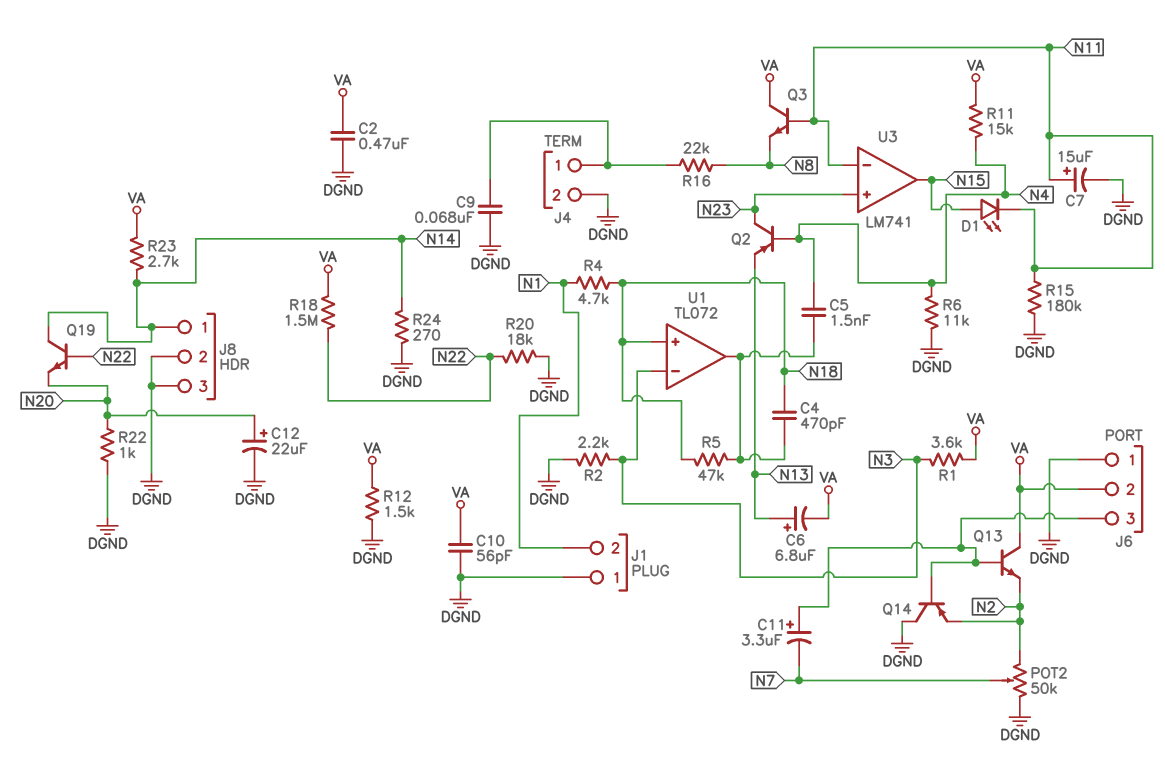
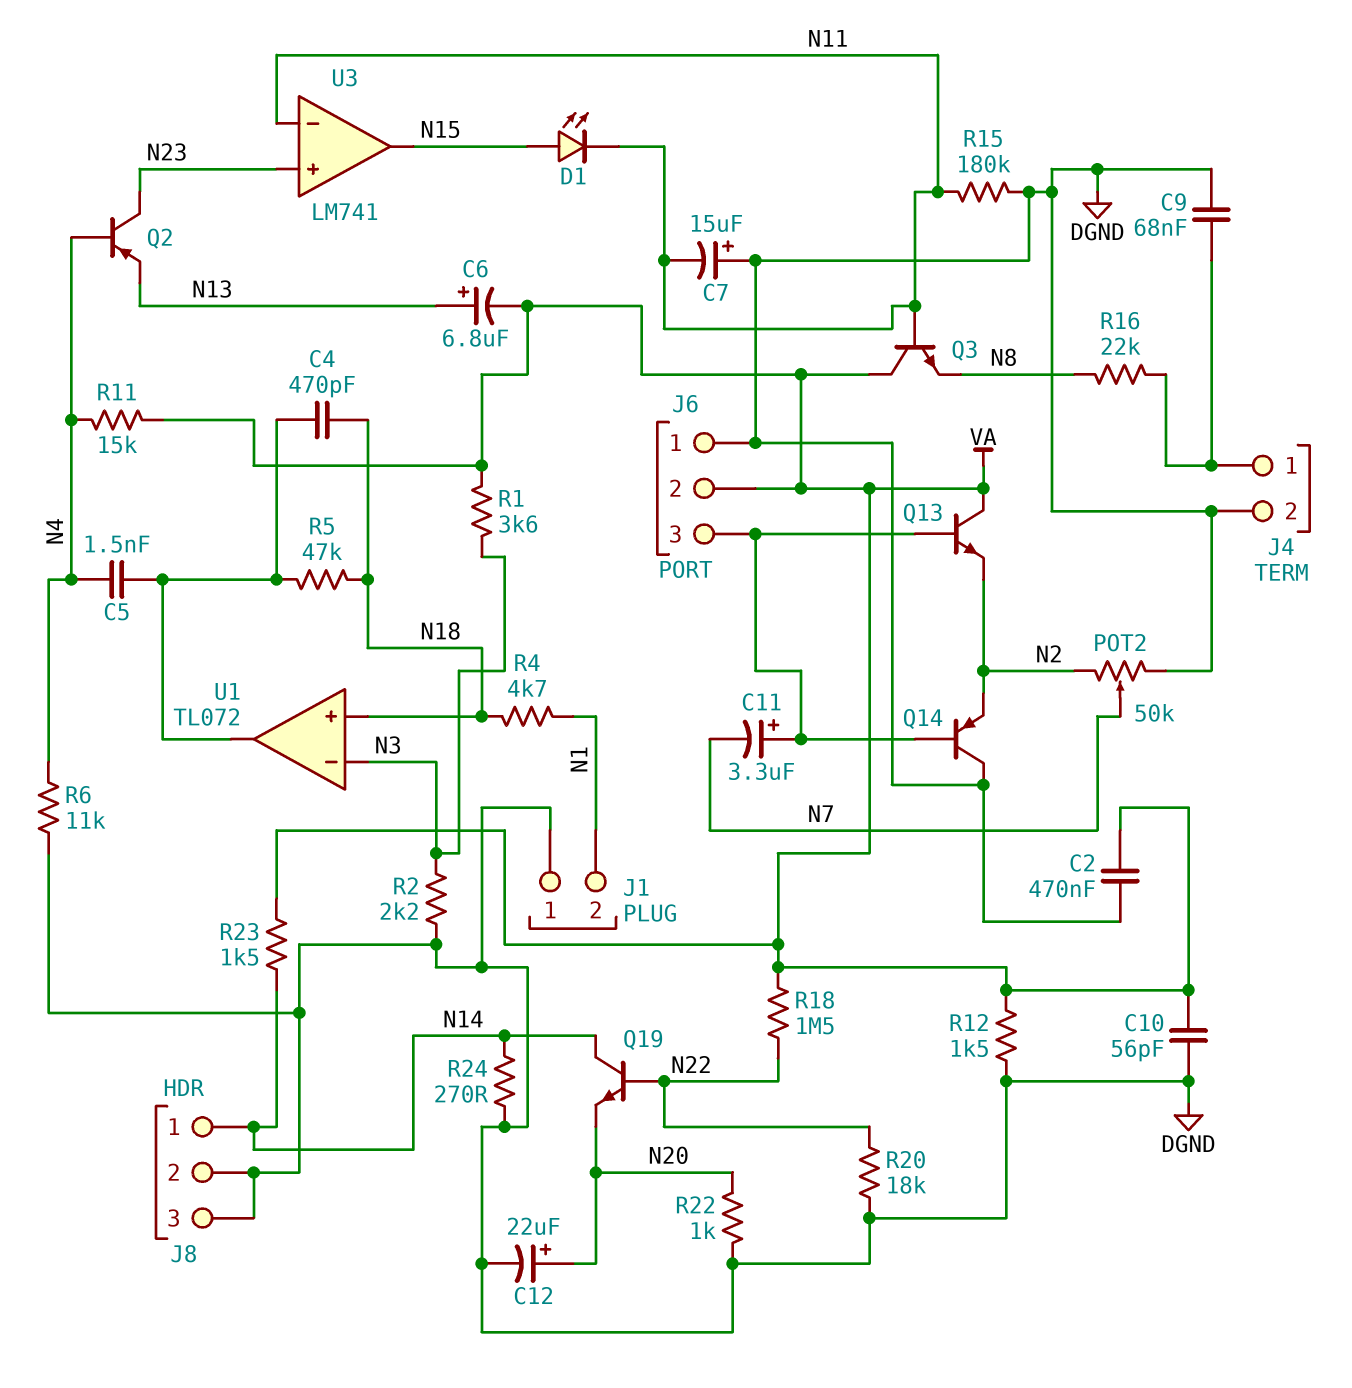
C7: 15uF (plus N11, minus DGND) -> 15uF (plus DGND, minus N11)
R23: 2.7k (N14, VA) -> 1.5k (N14, VA)

